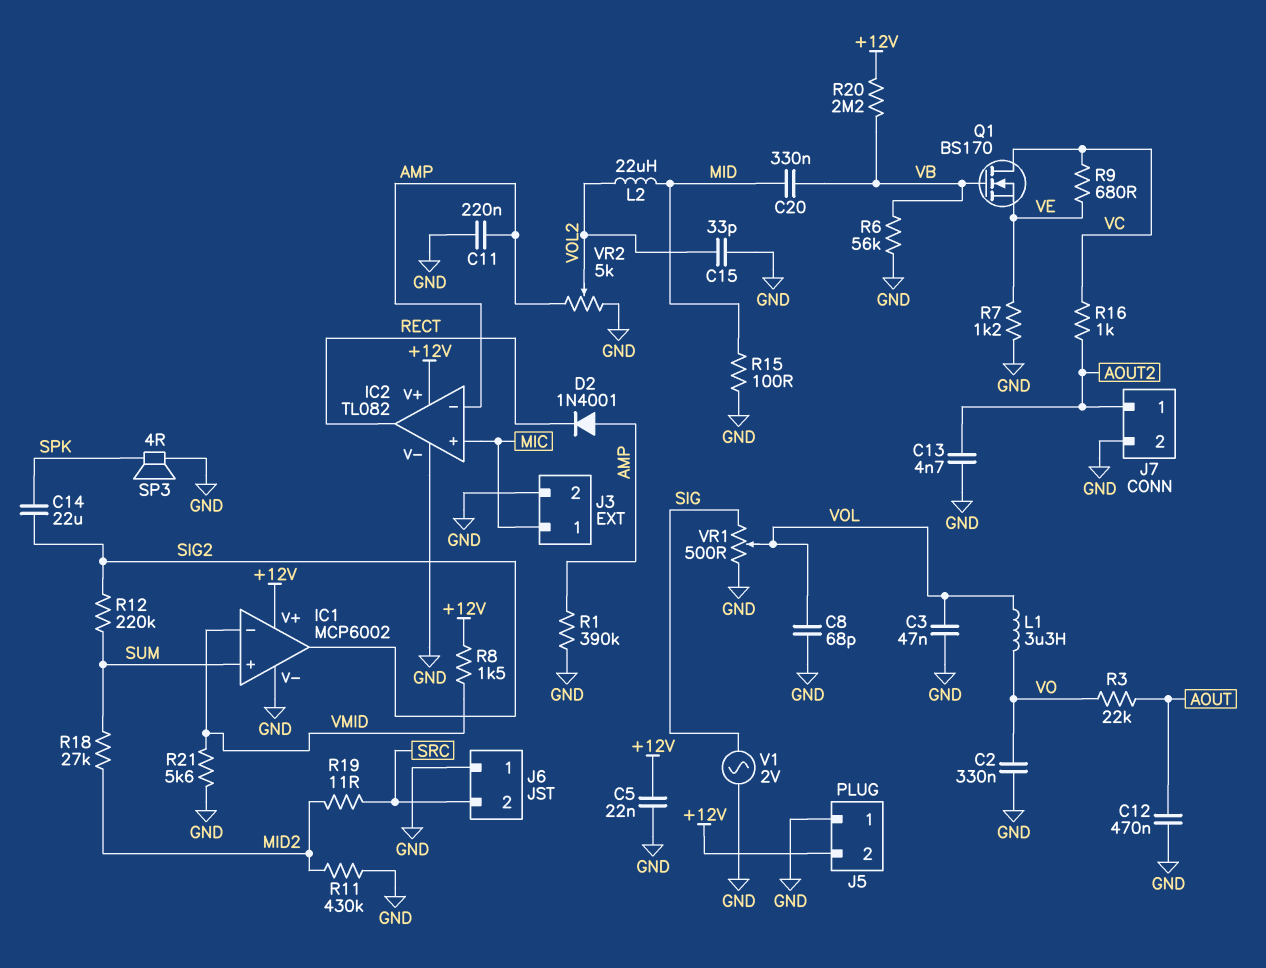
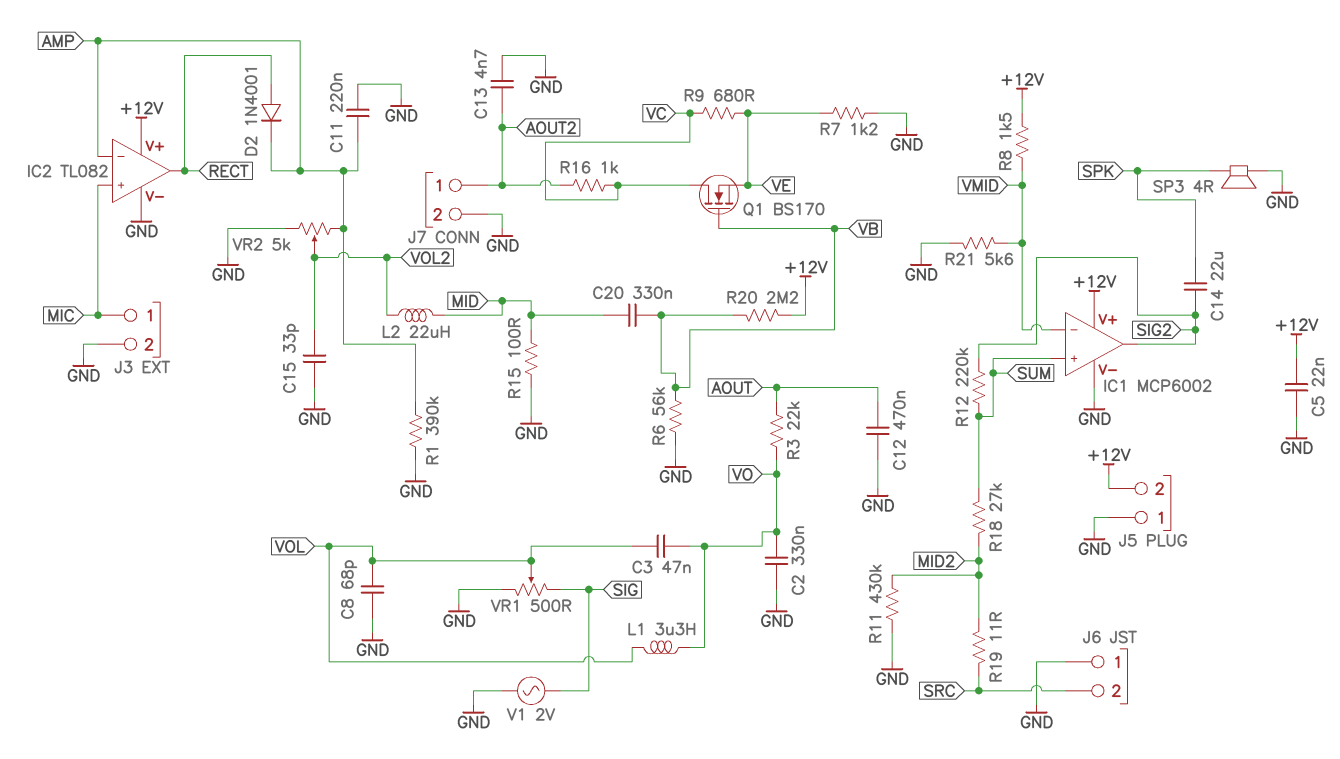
C3: 47nF (GND, VOL) -> 47nF (VO, VOL)
D2: diode 1N4001 (A AMP, K RECT) -> diode 1N4001 (A RECT, K AMP)

